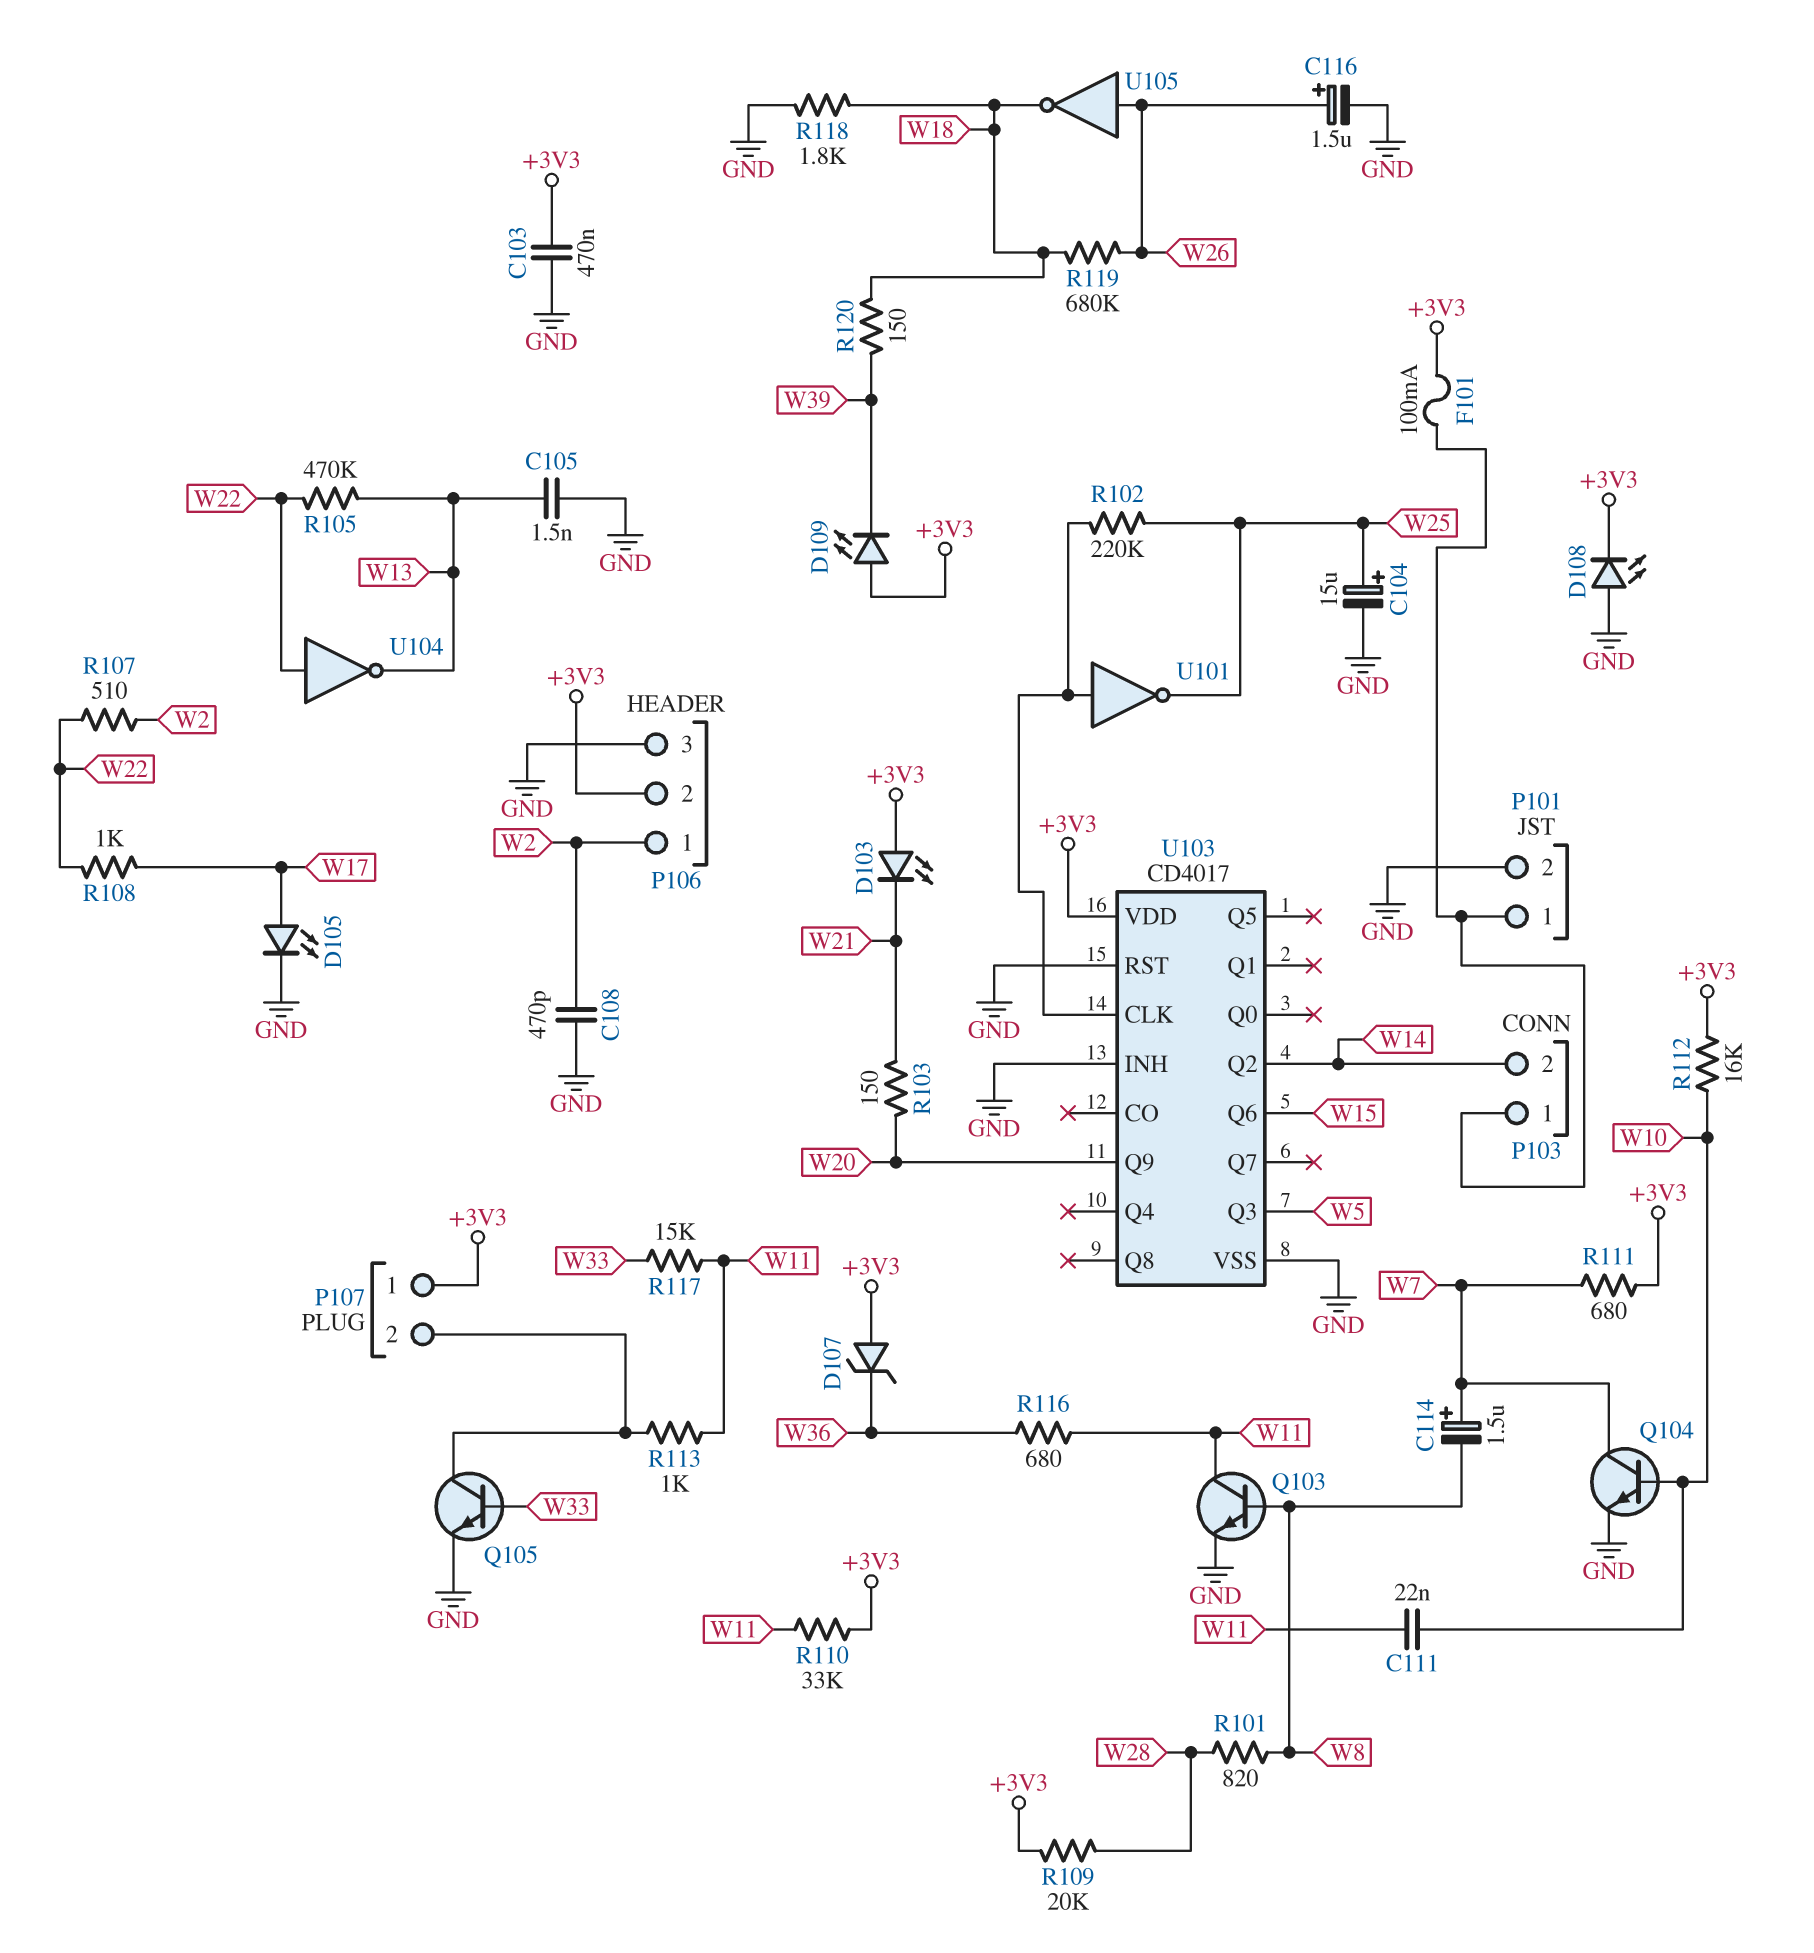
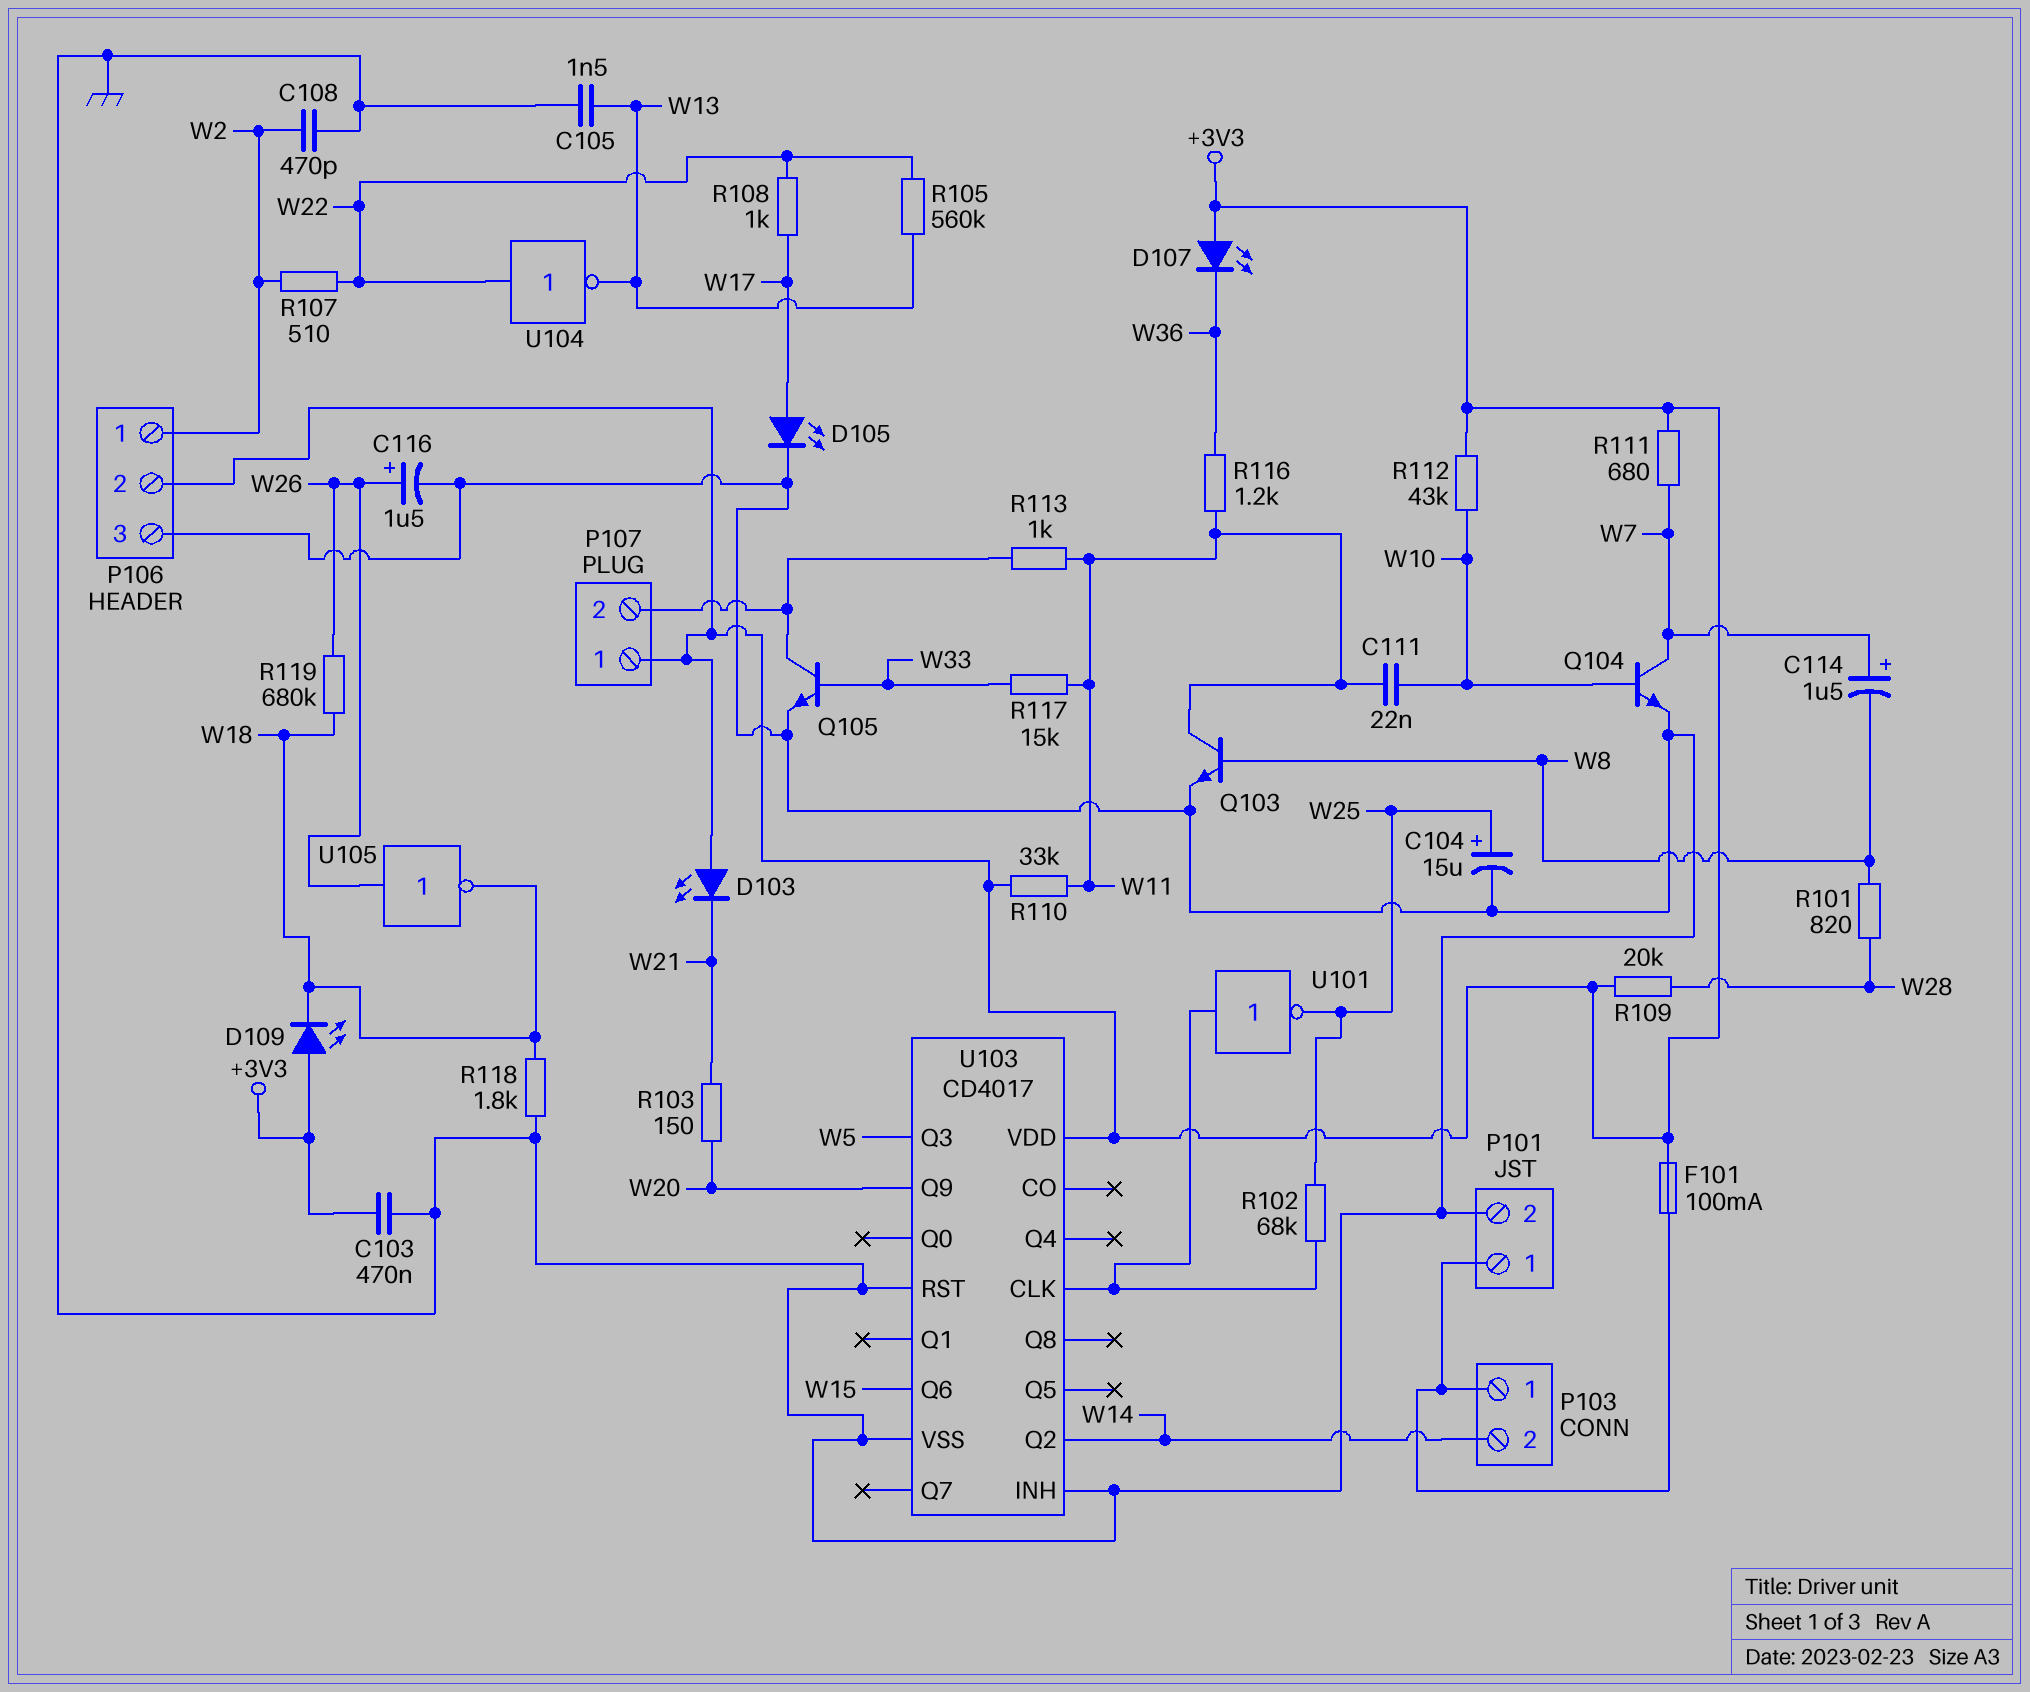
D107: zener (A +3V3, K W36) -> LED (A +3V3, K W36)
D108: LED (A GND, K +3V3) -> none
D109: LED (A +3V3, K W39) -> LED (A +3V3, K W18)
R102: 220k (U103/CLK, W25) -> 68k (U103/CLK, W25)
R105: 470k (W13, W22) -> 560k (W13, W22)
R112: 16k (+3V3, W10) -> 43k (+3V3, W10)
R116: 680 (W11, W36) -> 1.2k (W11, W36)
R120: 150 (W18, W39) -> none

